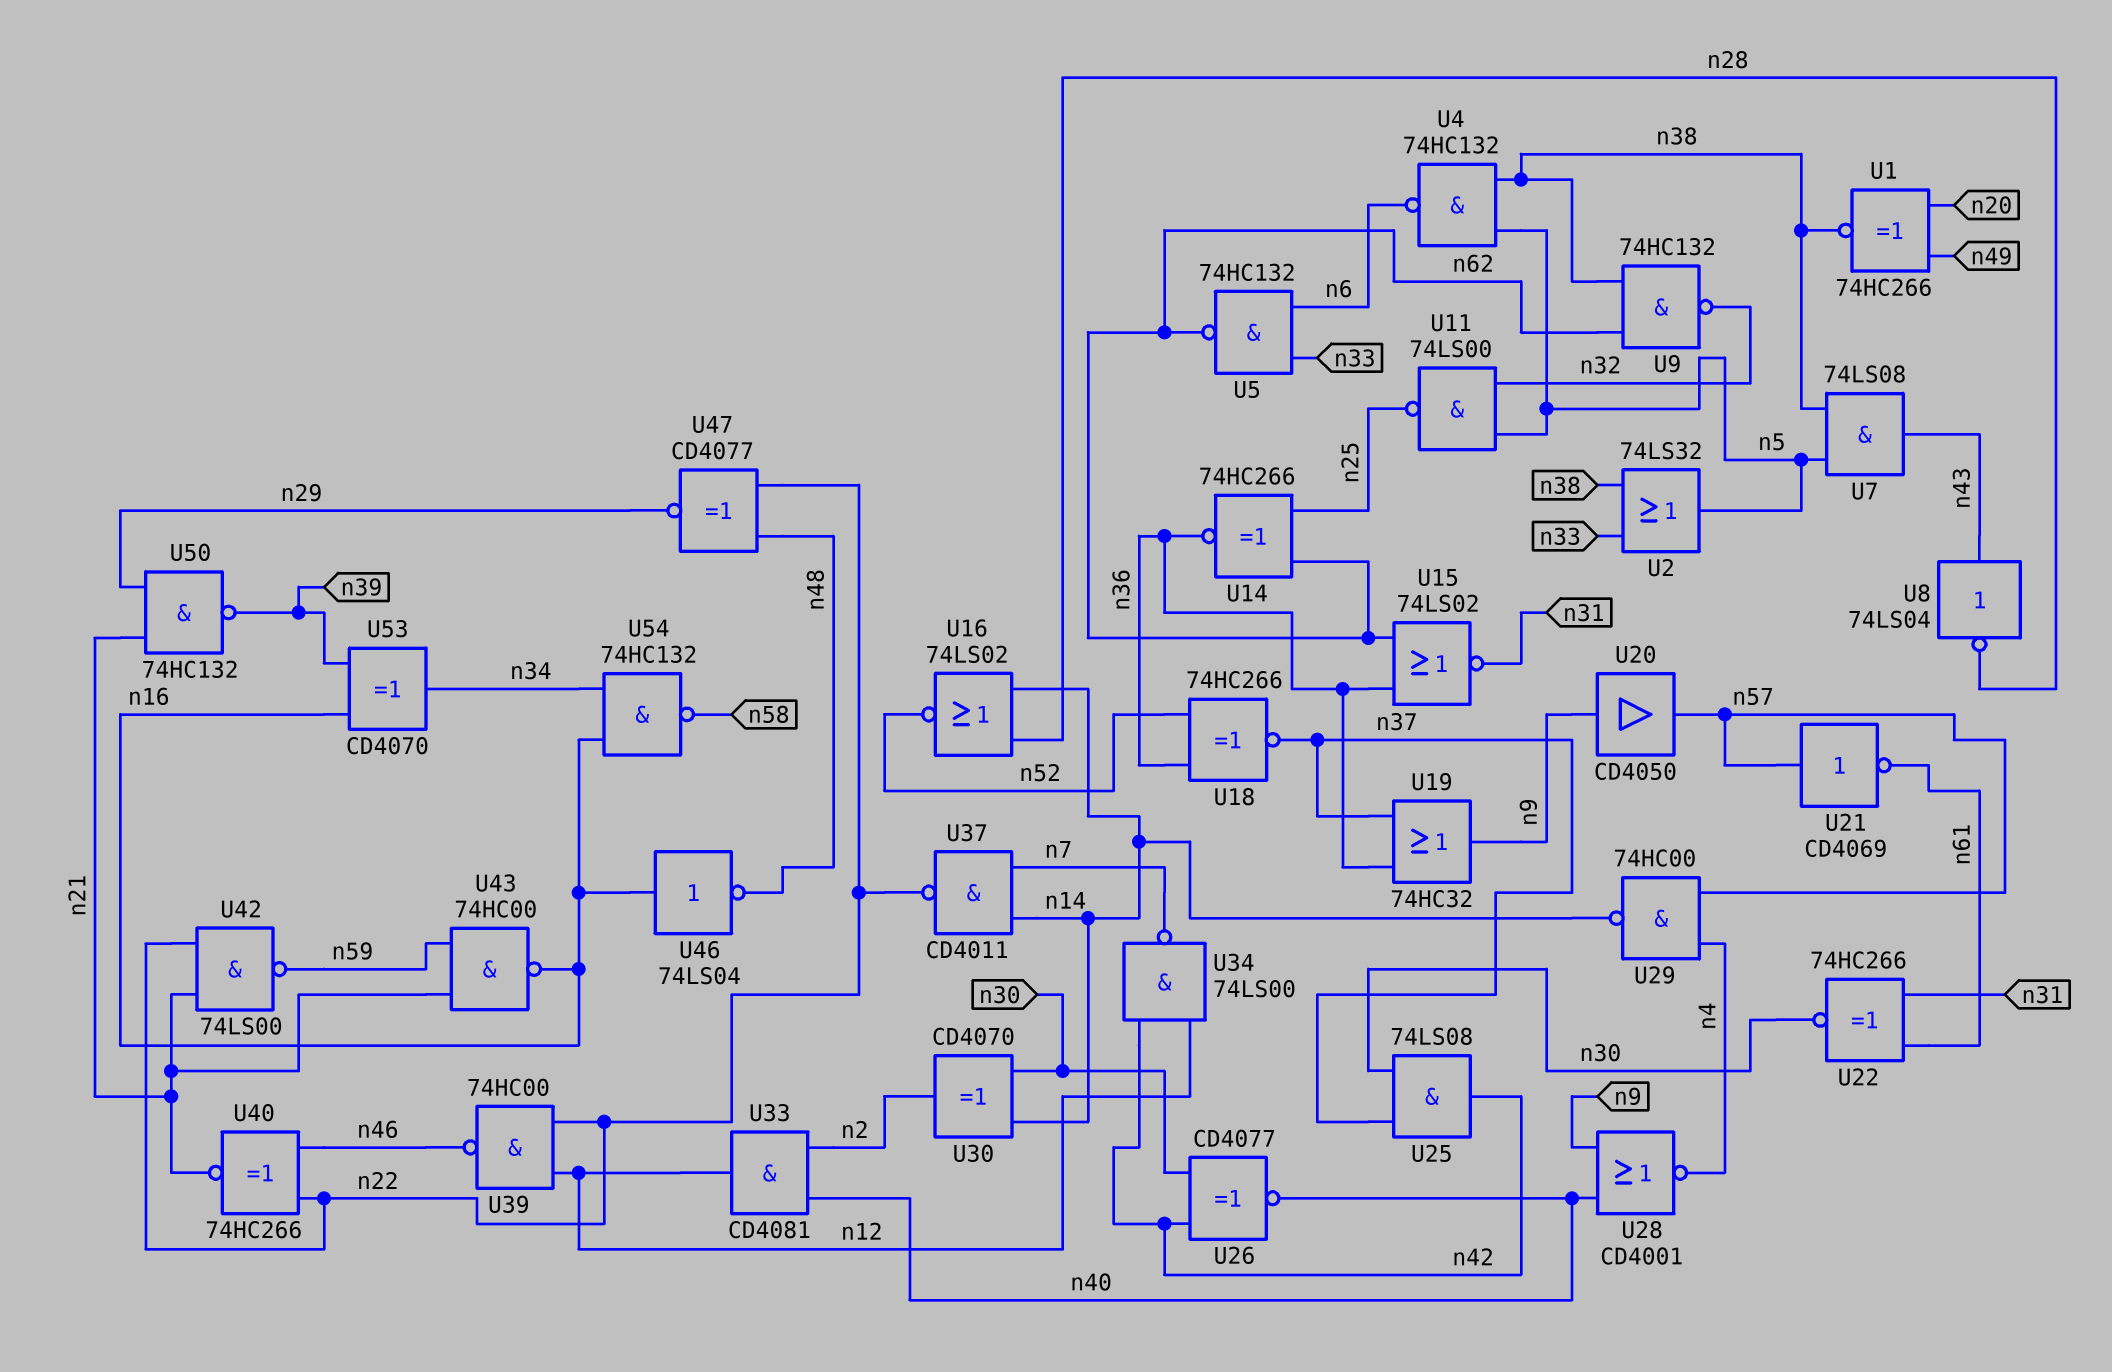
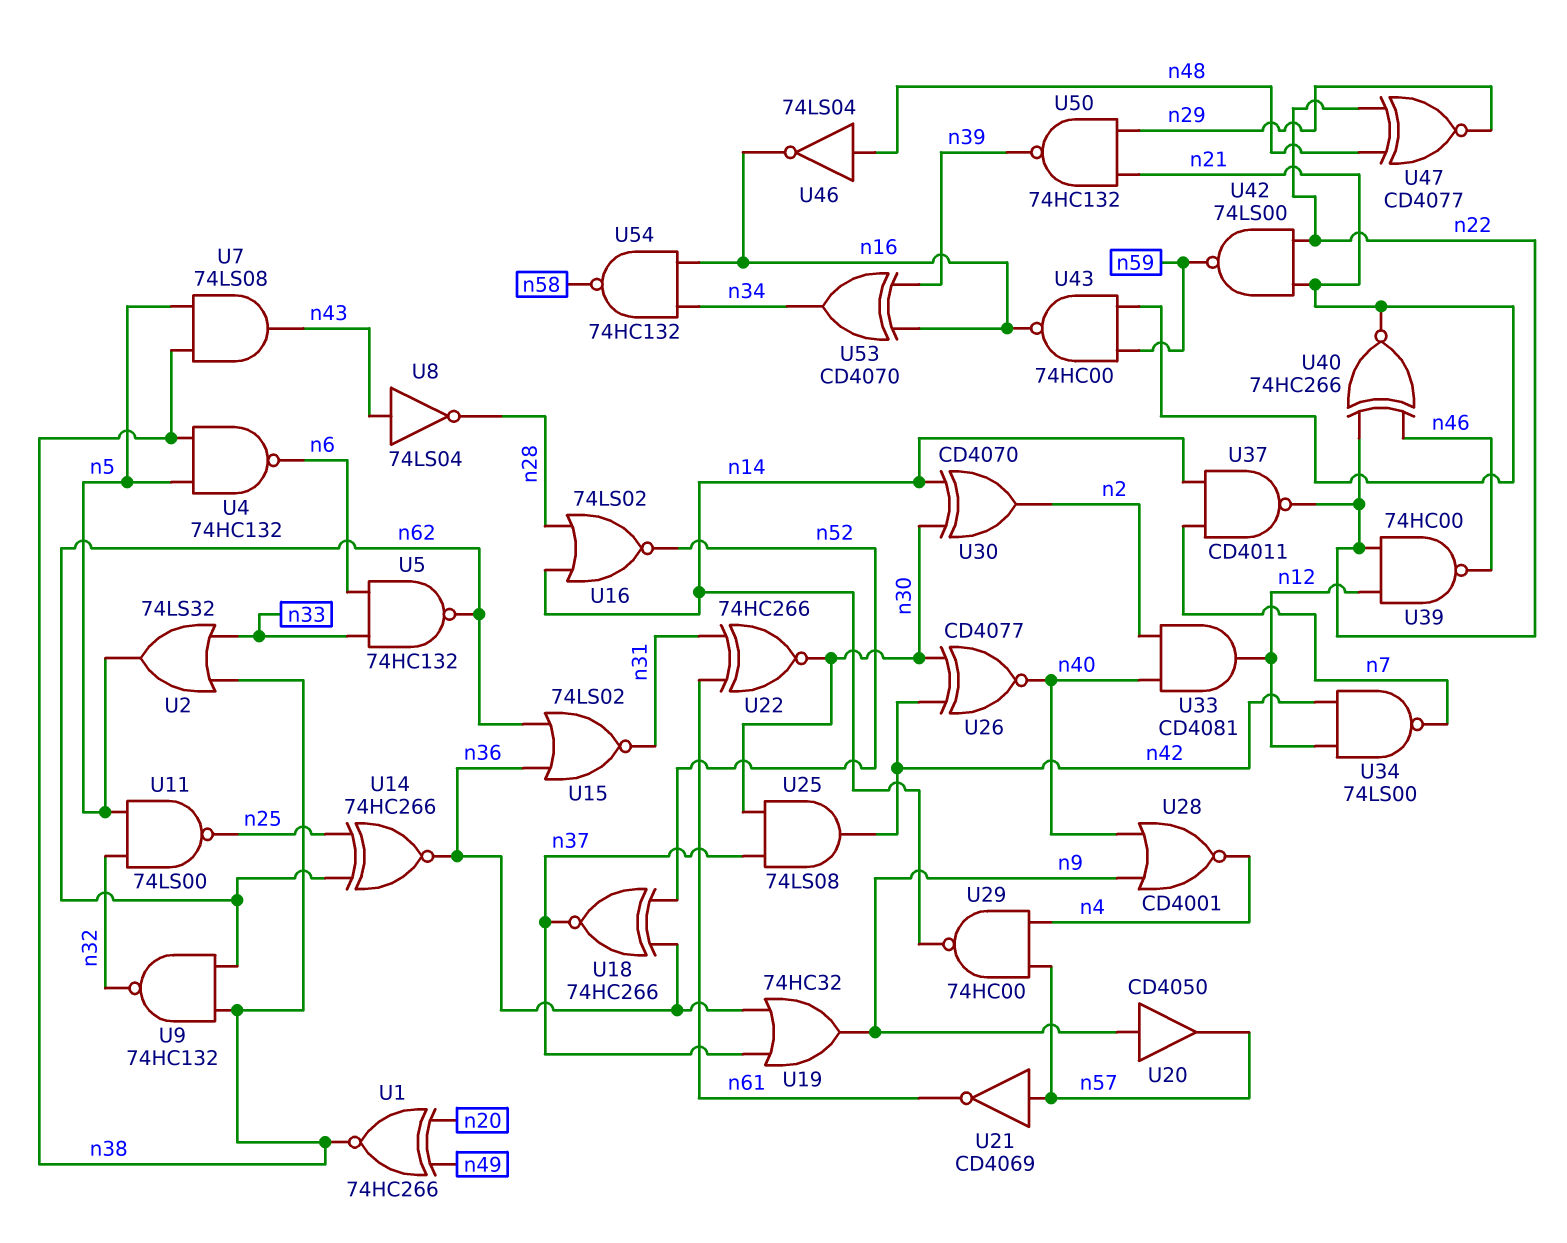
U46: NOT 74LS04 (in n16, out n48) -> NOT 74LS04 (in n48, out n16)

